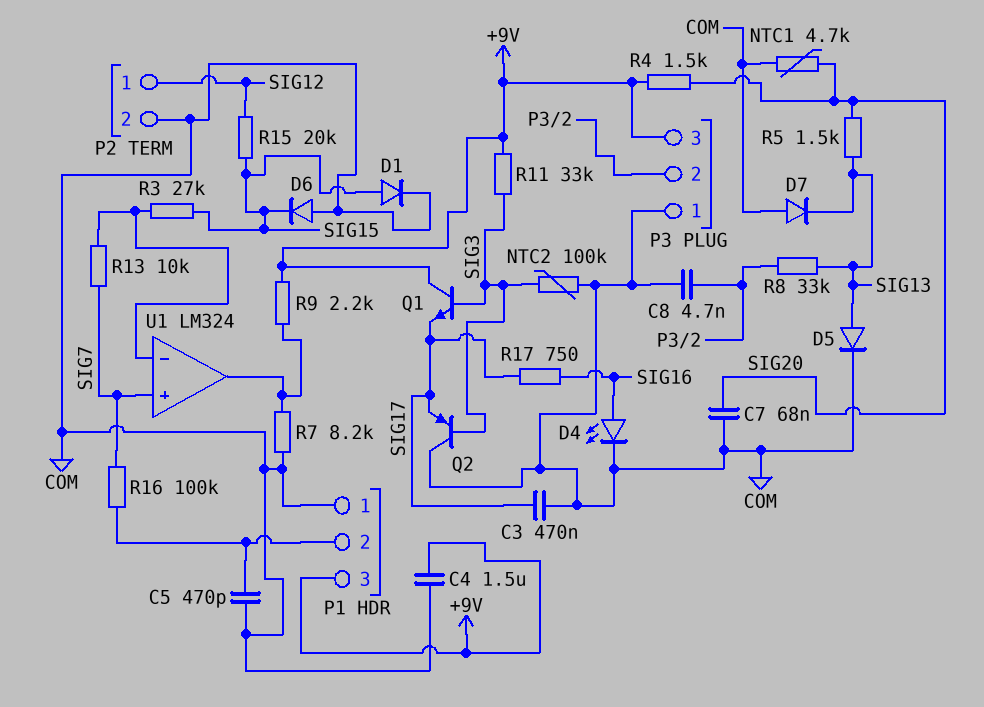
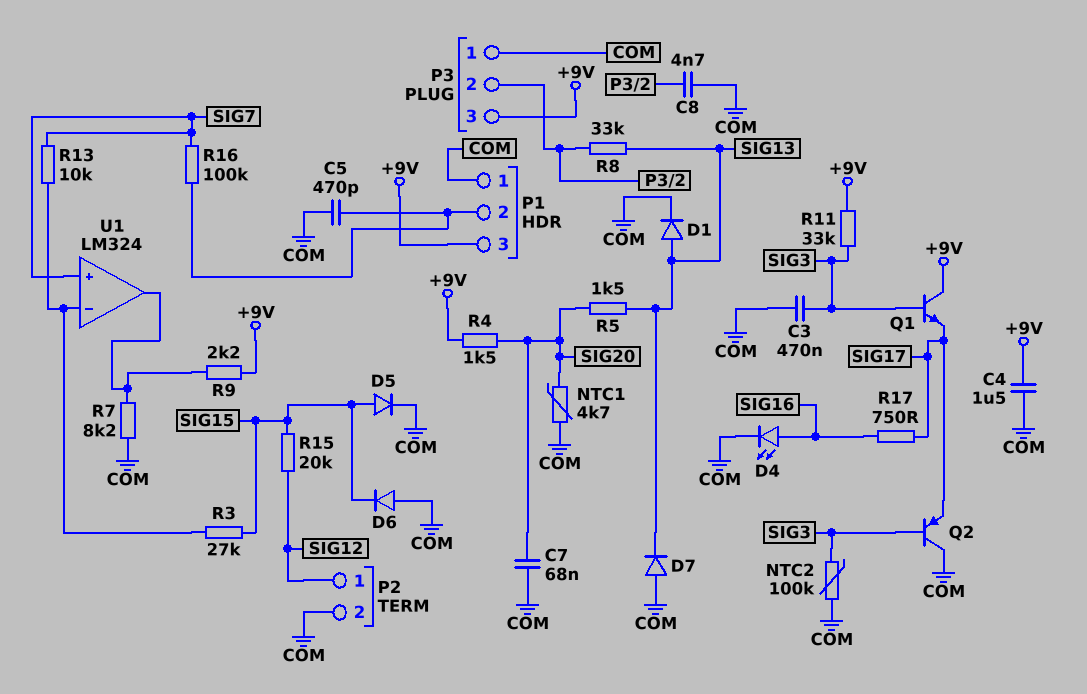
C3: 470nF (COM, SIG17) -> 470nF (COM, SIG3)
D1: diode (A SIG15, K COM) -> diode (A SIG13, K COM)
D5: diode (A SIG13, K COM) -> diode (A SIG15, K COM)

